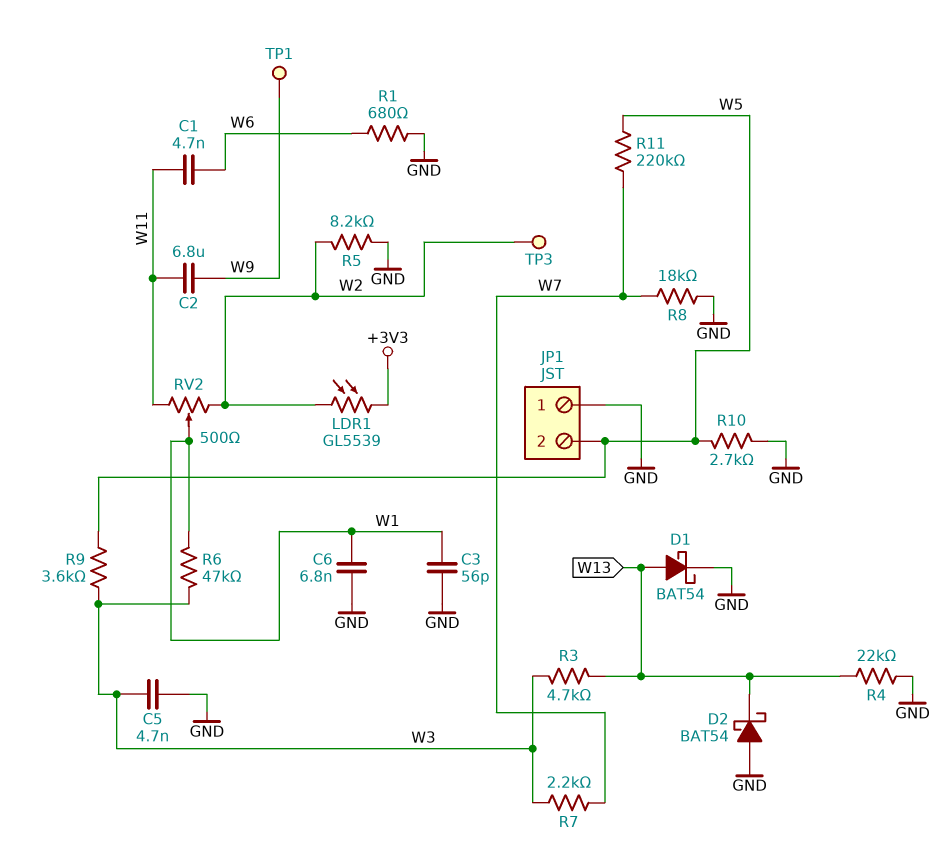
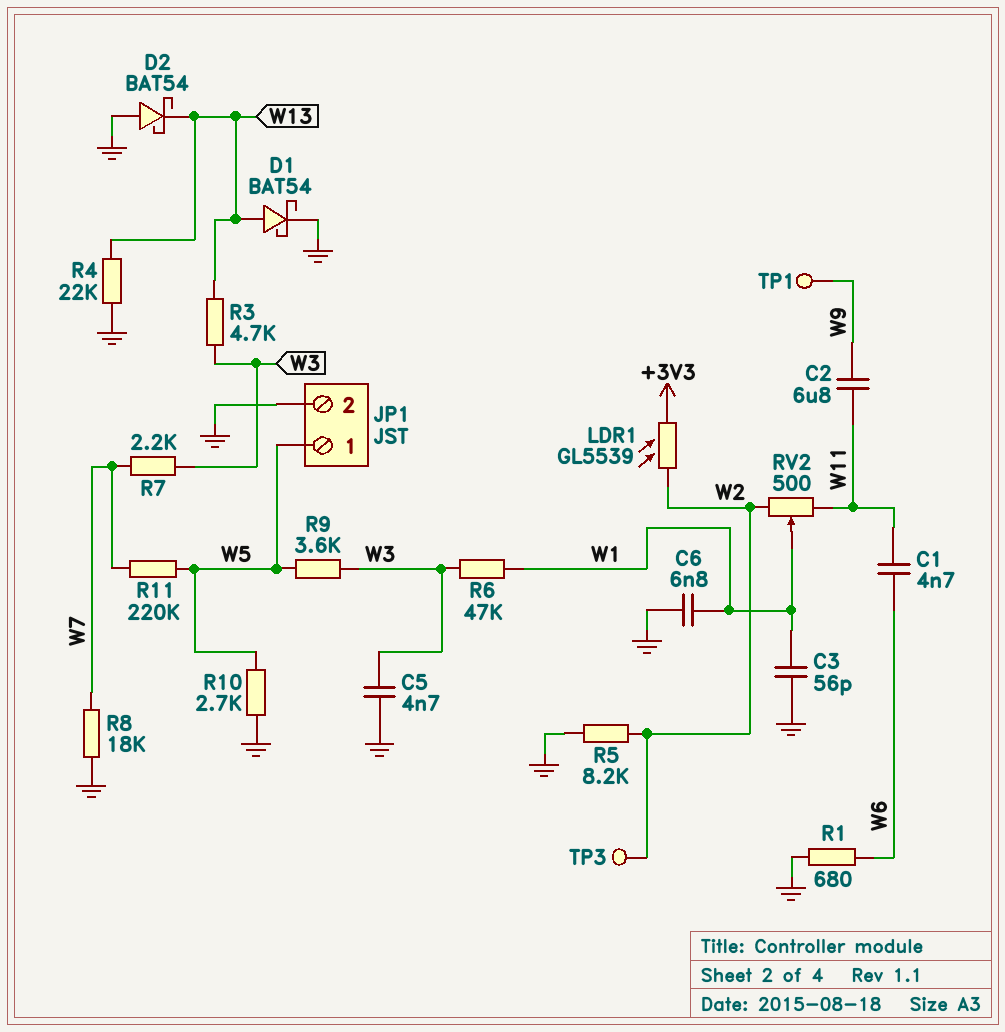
JP1 pin 1: GND -> W5
JP1 pin 2: W5 -> GND

